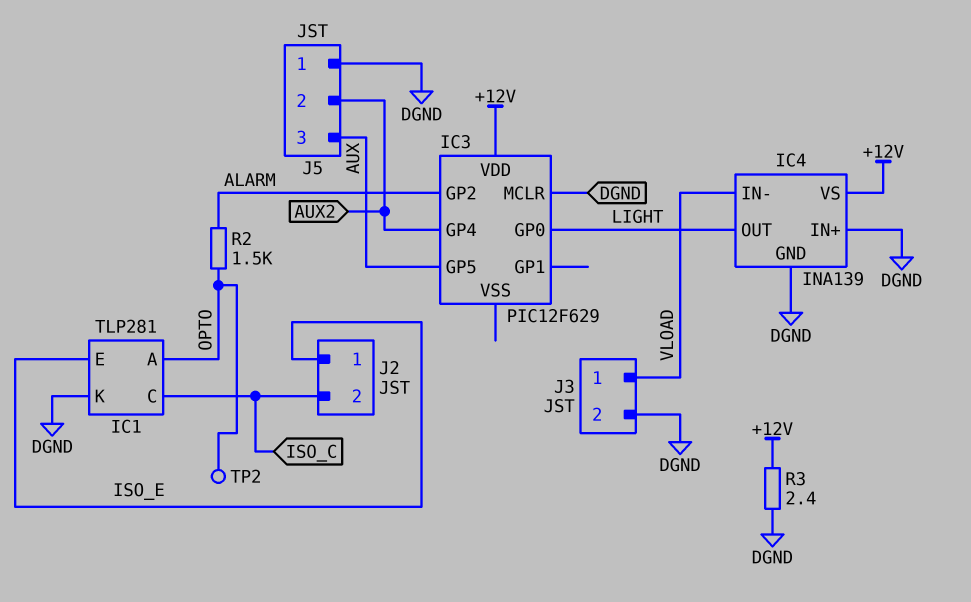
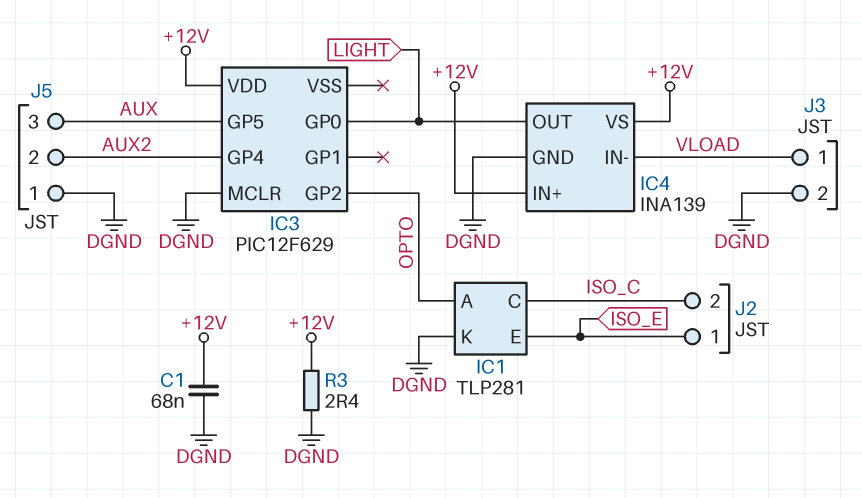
C1: none -> 68nF (+12V, DGND)
IC3 pin GP2: ALARM -> OPTO
IC4 pin IN+: DGND -> +12V
R2: 1.5k (ALARM, OPTO) -> none
TP2: test point (OPTO) -> none

